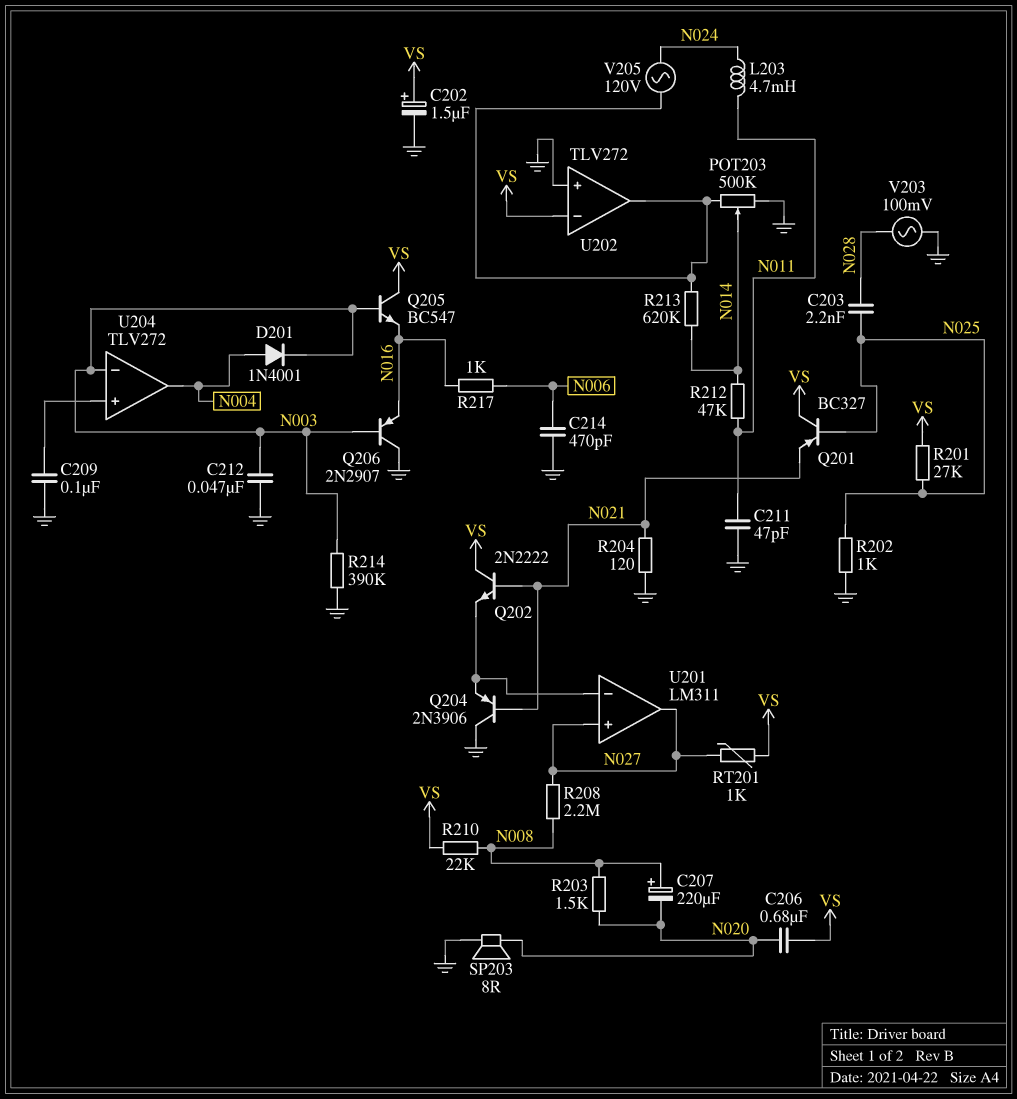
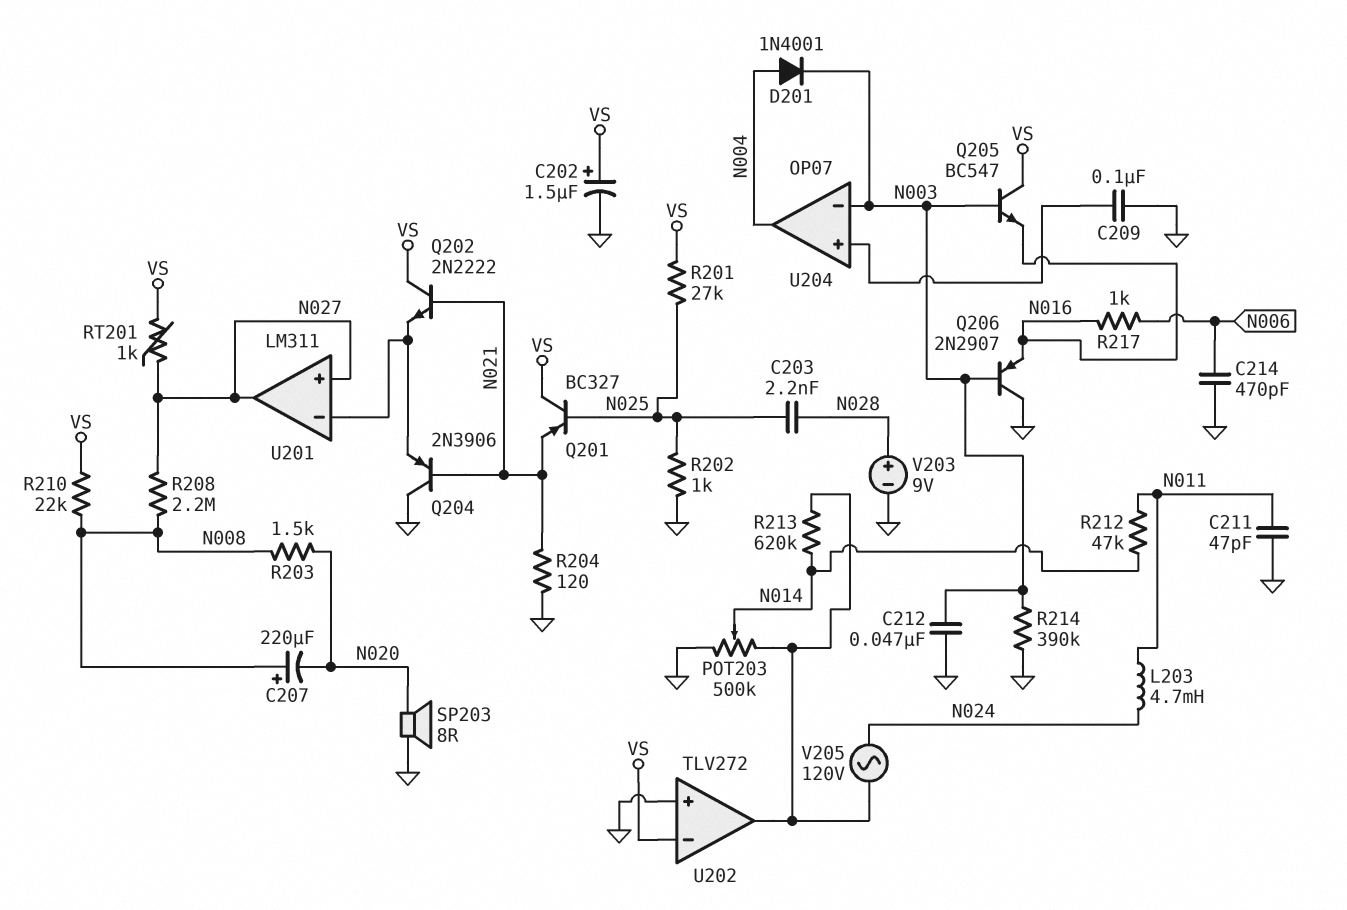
C206: 680nF (N020, VS) -> none
U204: TLV272 -> OP07
V203: AC 100mV (GND, N028) -> 9V (plus N028, minus GND)

